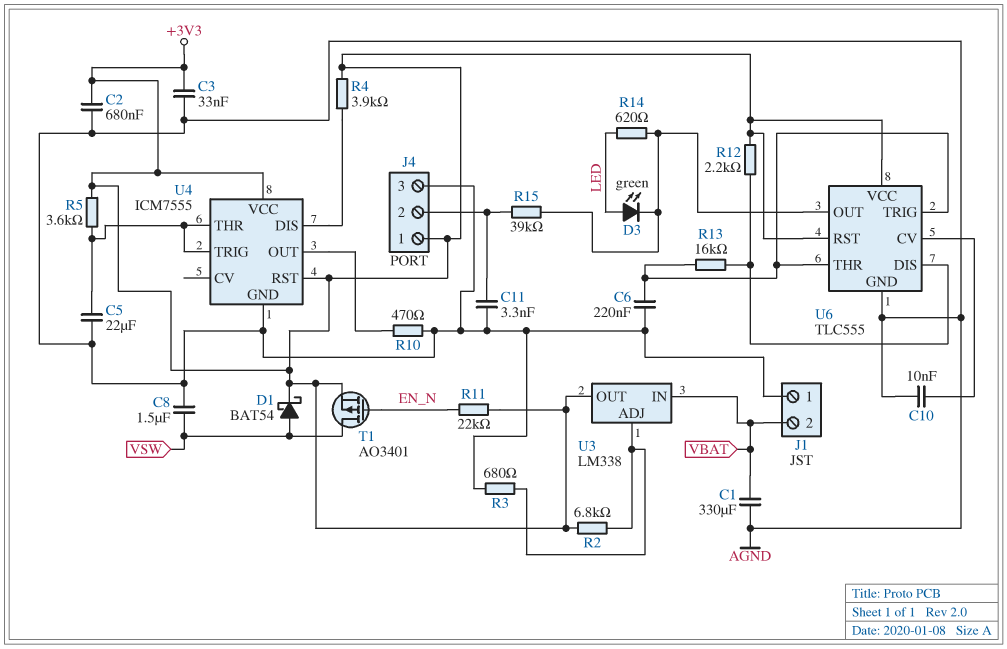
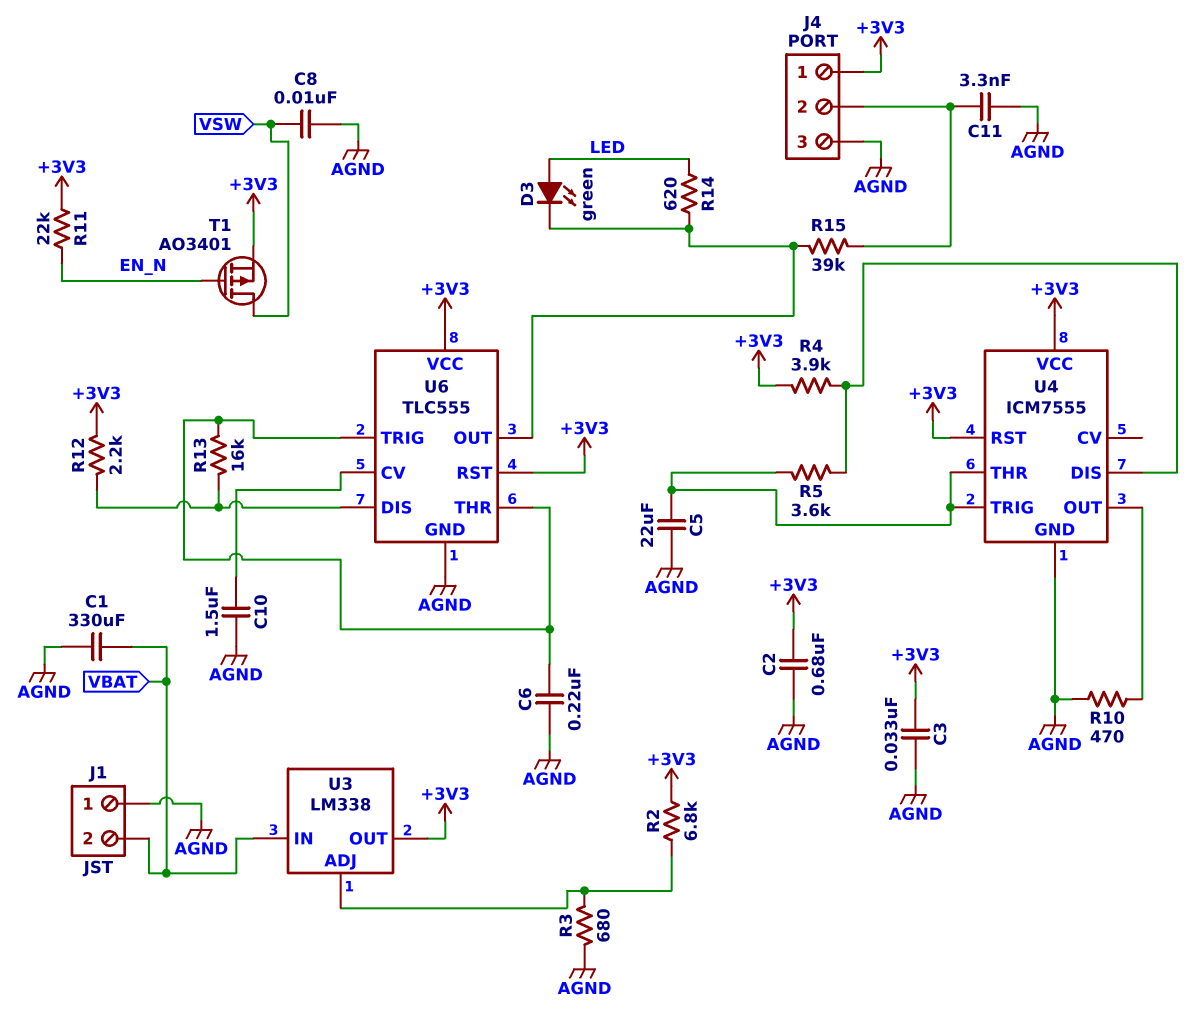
C8: 1.5uF (AGND, VSW) -> 10nF (AGND, VSW)
C10: 10nF (AGND, U6/CV) -> 1.5uF (AGND, U6/CV)
D1: schottky BAT54 (A VSW, K +3V3) -> none
R5: 3.6k (+3V3, U4/THR) -> 3.6k (U4/DIS, U4/THR)

